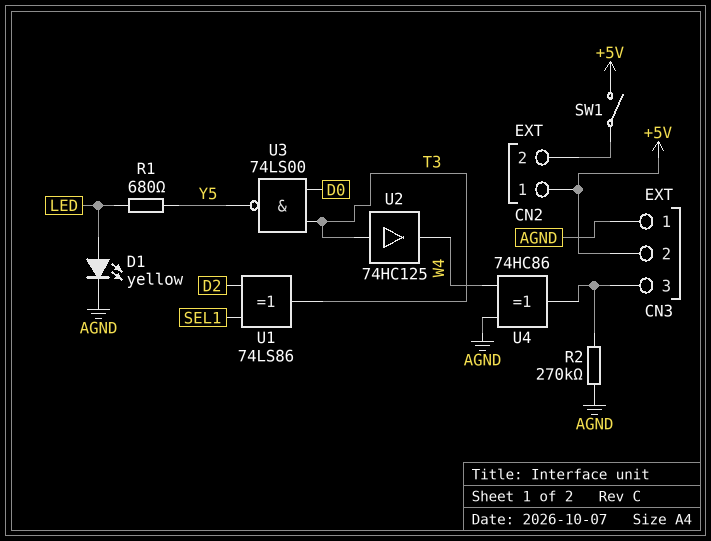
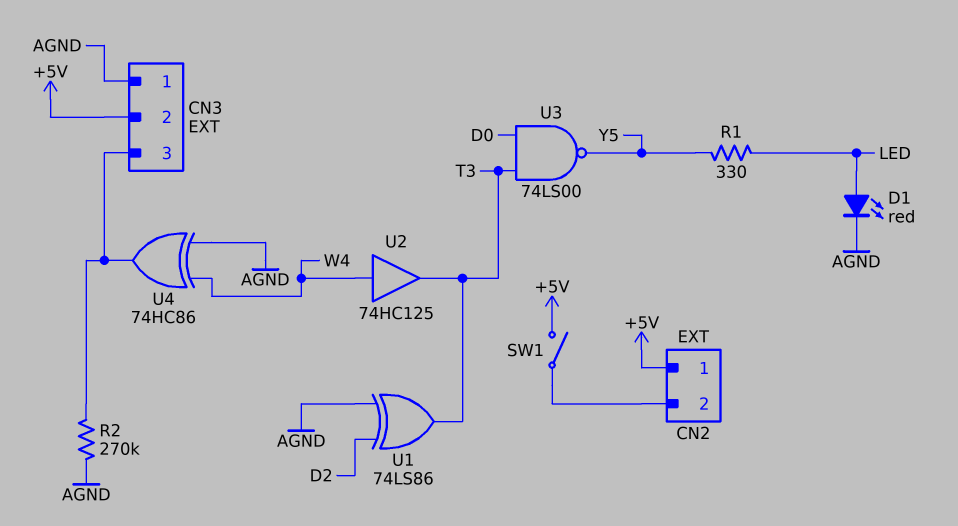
D1: LED yellow (A LED, K AGND) -> LED red (A LED, K AGND)
R1: 680 (LED, Y5) -> 330 (LED, Y5)
U1: XOR 74LS86 (in D2, in SEL1, out T3) -> XOR 74LS86 (in AGND, in D2, out T3)
U2: buffer 74HC125 (in T3, out W4) -> buffer 74HC125 (in W4, out T3)

